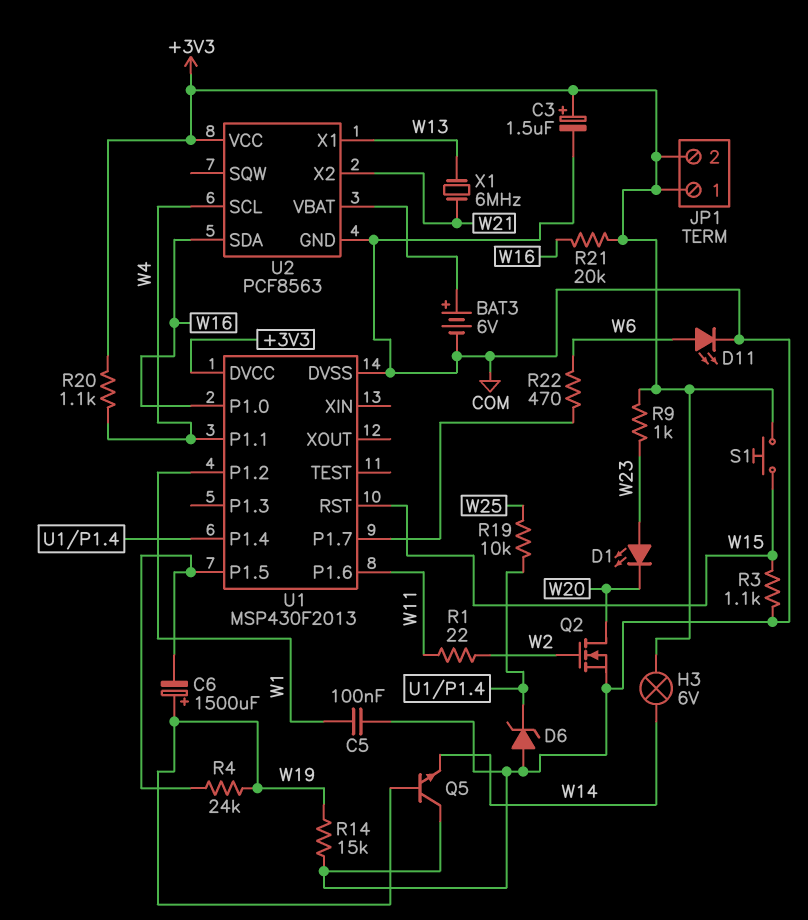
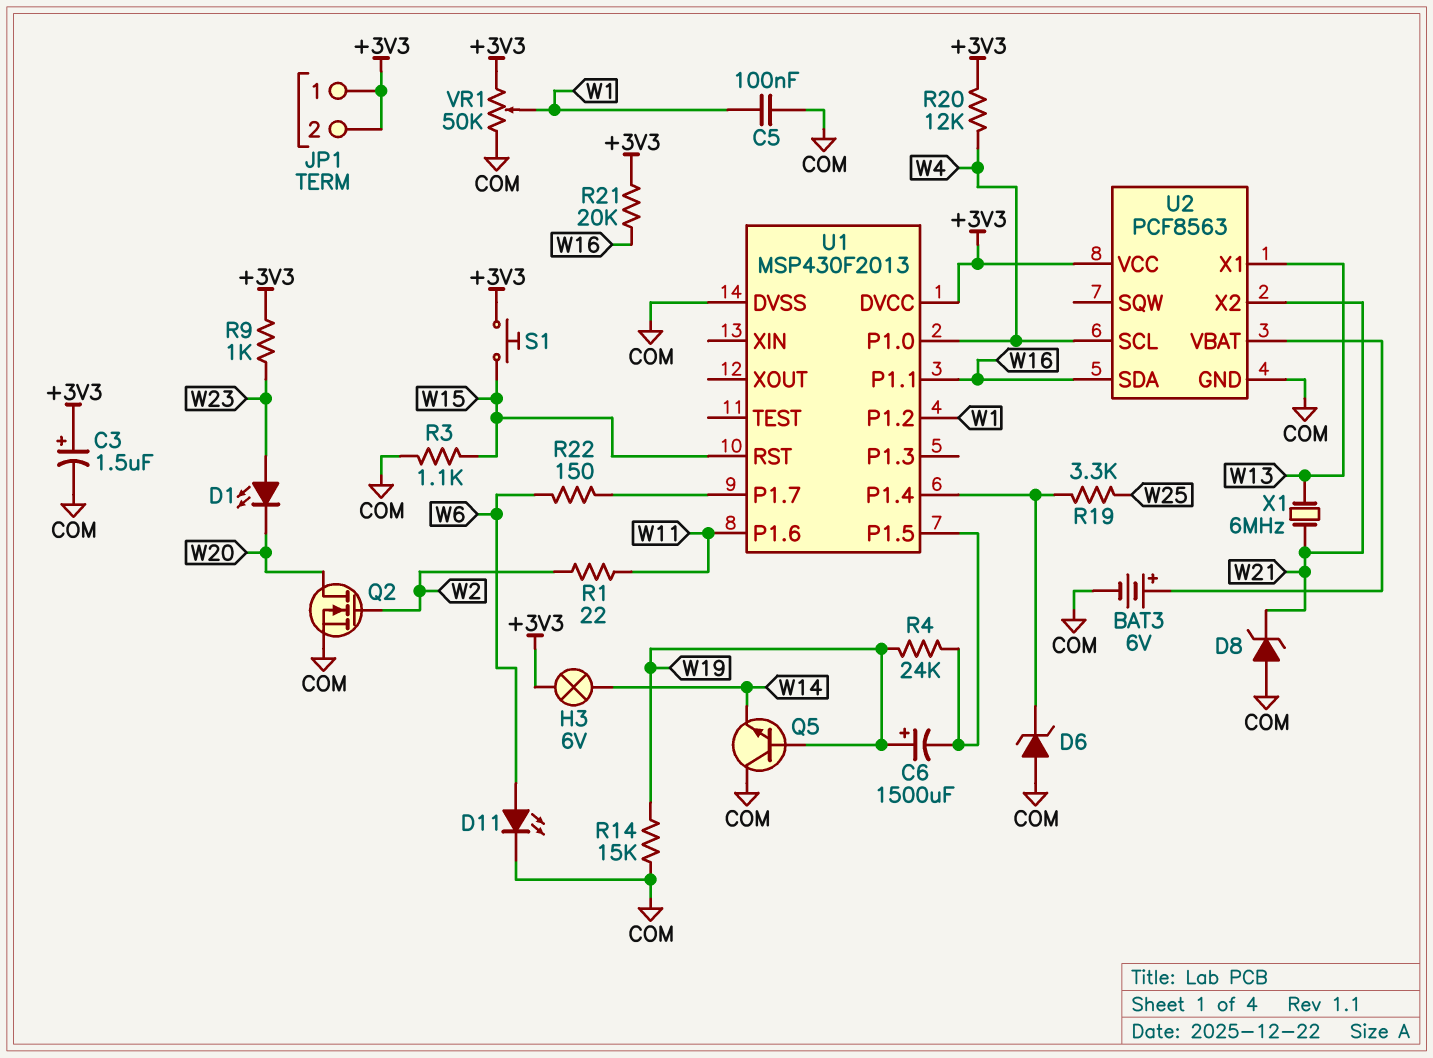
D8: none -> zener (A COM, K W21)
R19: 10k (U1/P1.4, W25) -> 3.3k (U1/P1.4, W25)
R20: 1.1k (+3V3, W4) -> 12k (+3V3, W4)
R22: 470 (U1/P1.7, W6) -> 150 (U1/P1.7, W6)
U1 pin P1.0: W16 -> W4
U1 pin P1.1: W4 -> W16
VR1: none -> 50k (+3V3, COM, wiper W1)

